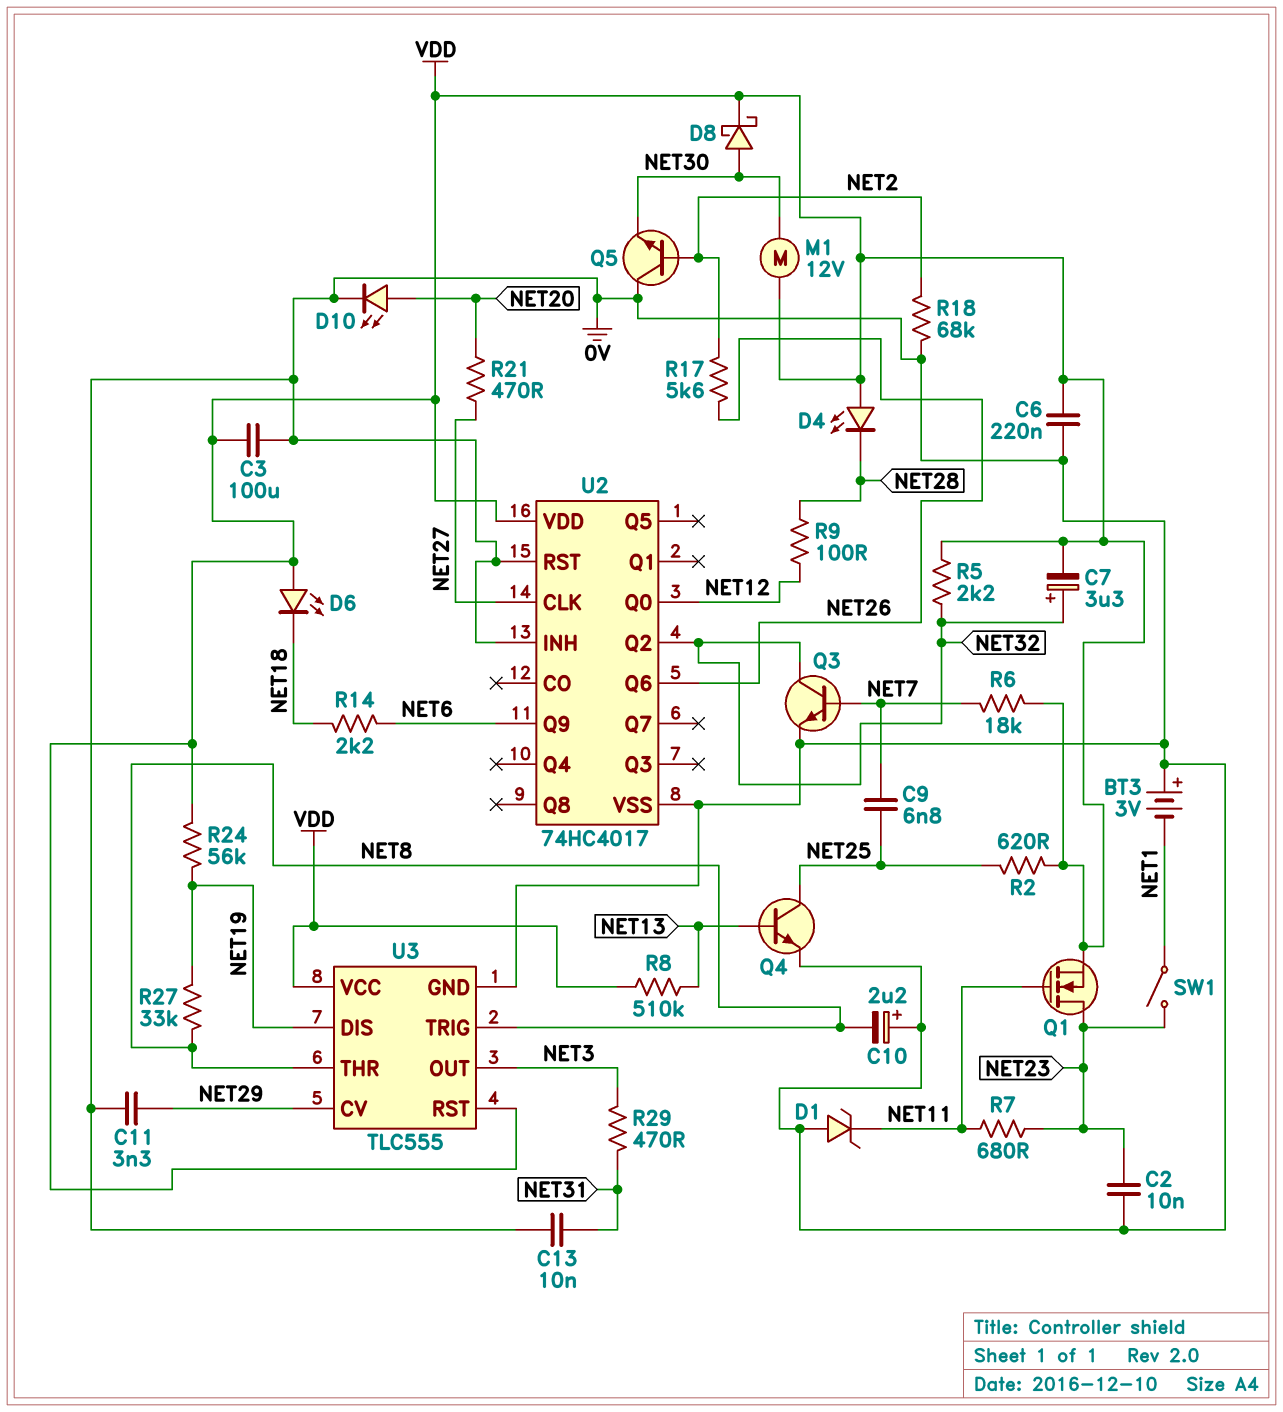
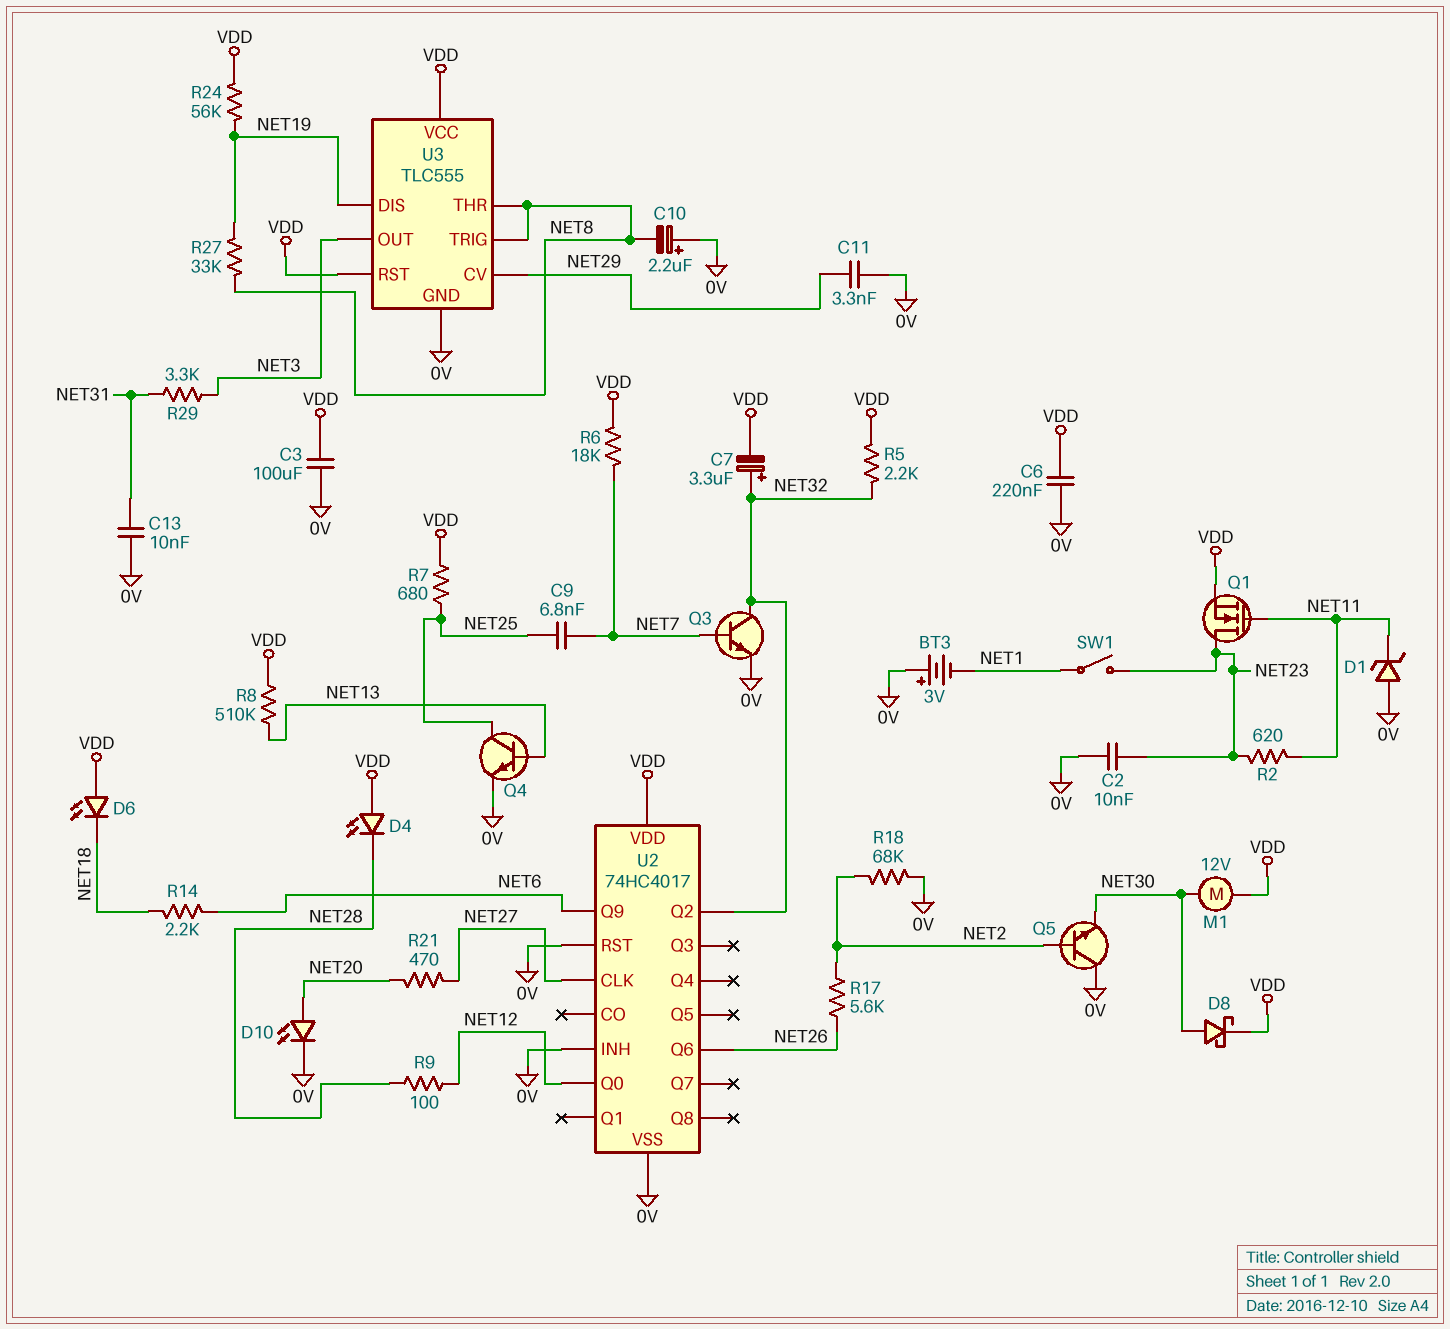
R2: 620 (NET25, VDD) -> 620 (NET11, NET23)
R7: 680 (NET11, NET23) -> 680 (NET25, VDD)
R29: 470 (NET3, NET31) -> 3.3k (NET3, NET31)

